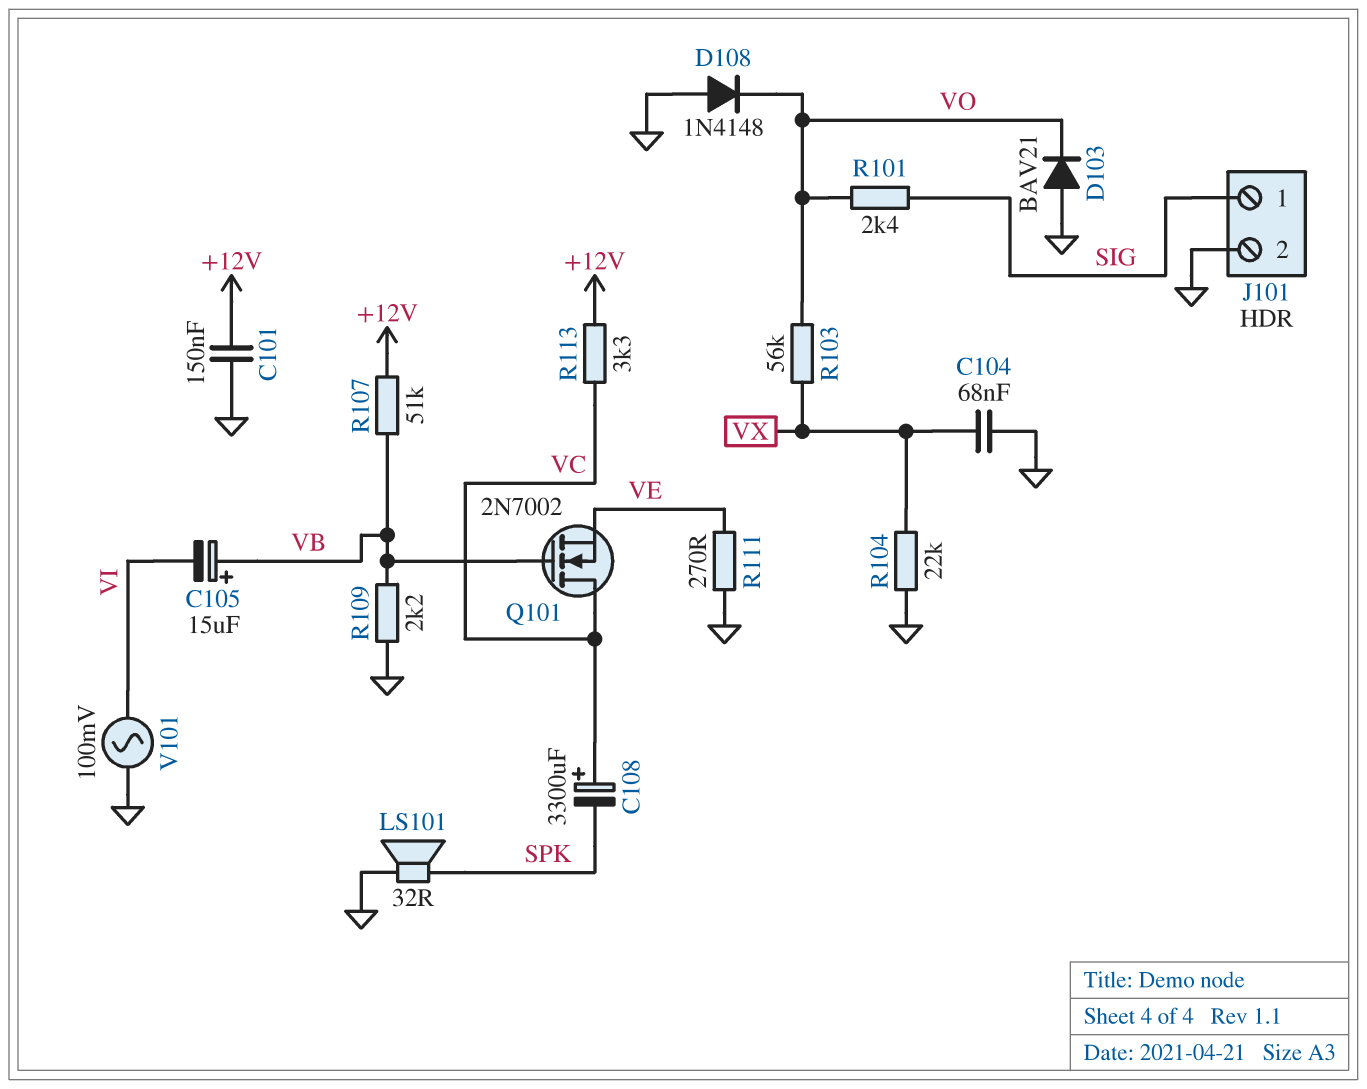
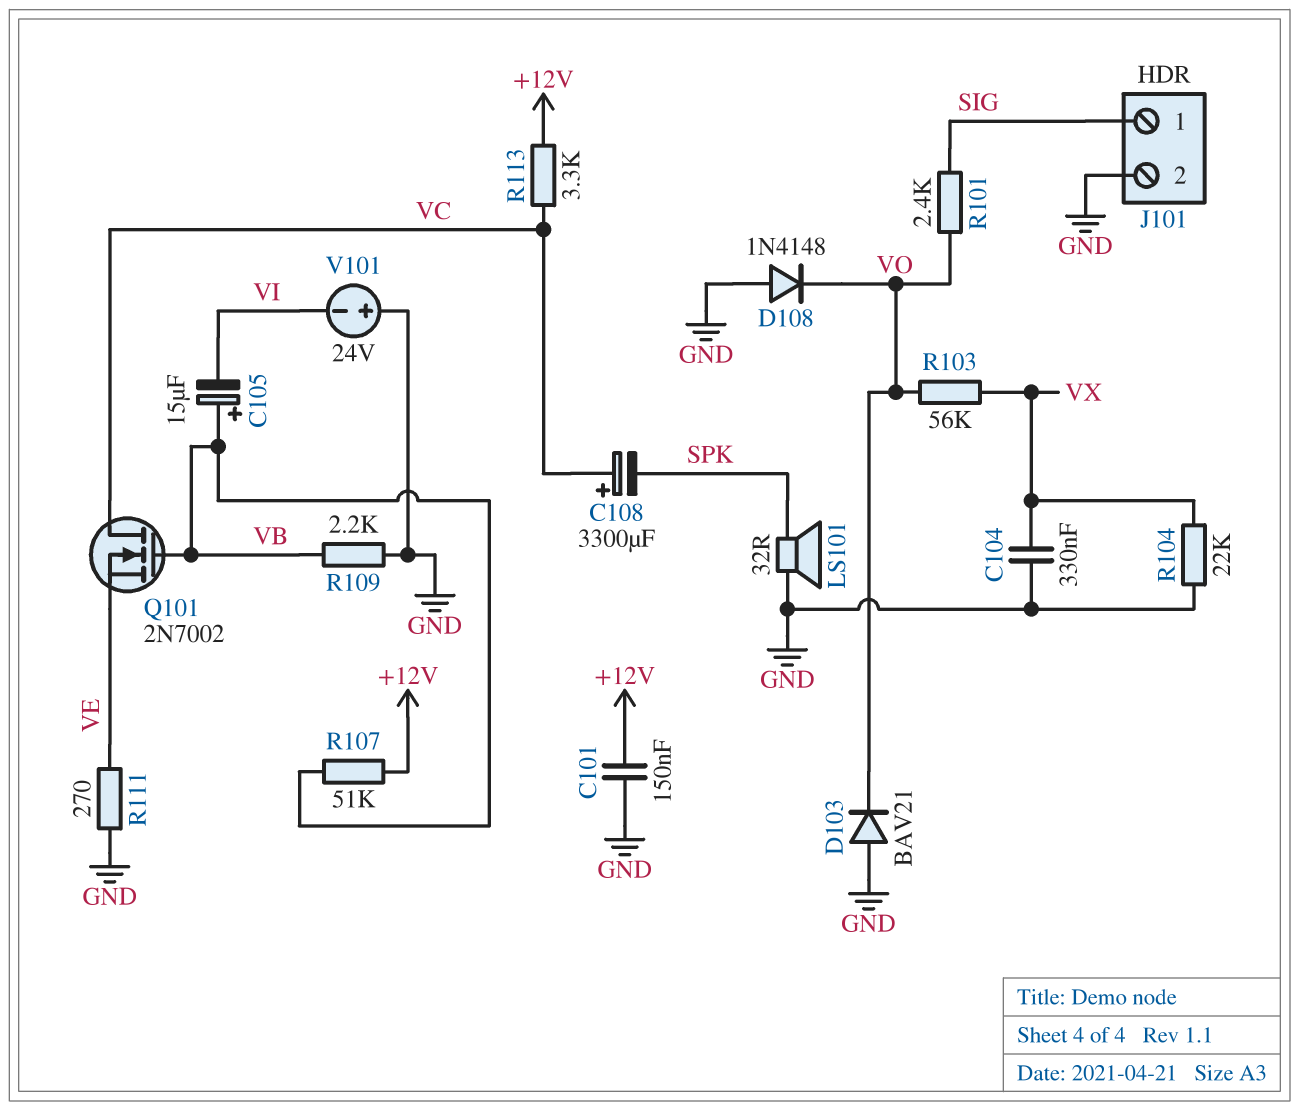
C104: 68nF (GND, VX) -> 330nF (GND, VX)
V101: AC 100mV (GND, VI) -> 24V (plus GND, minus VI)

